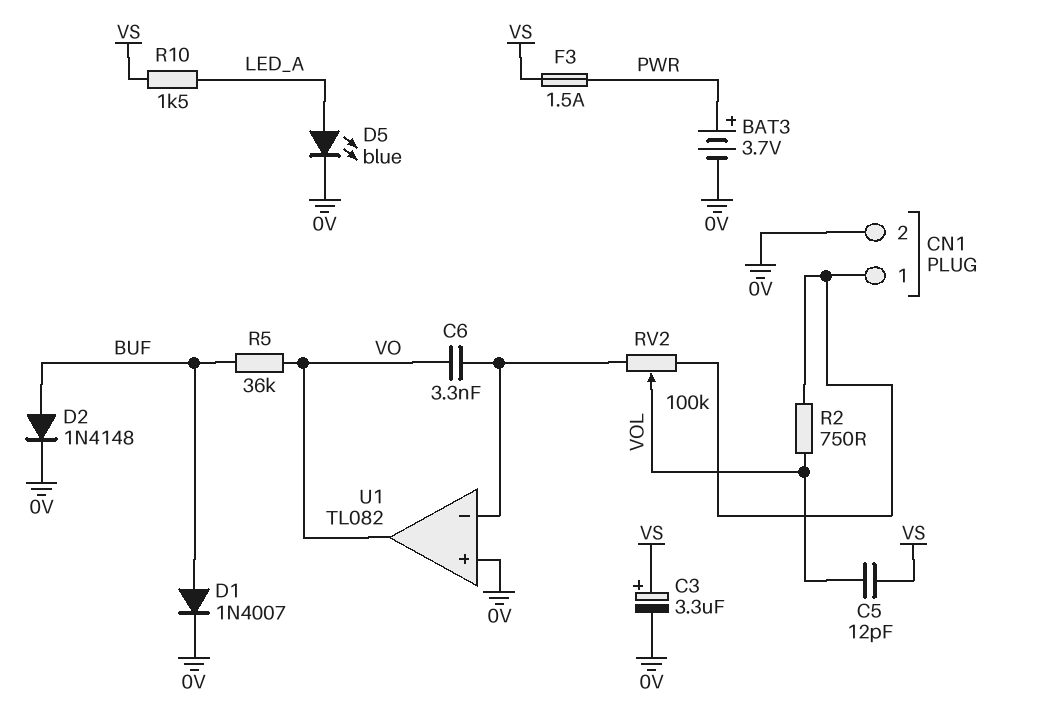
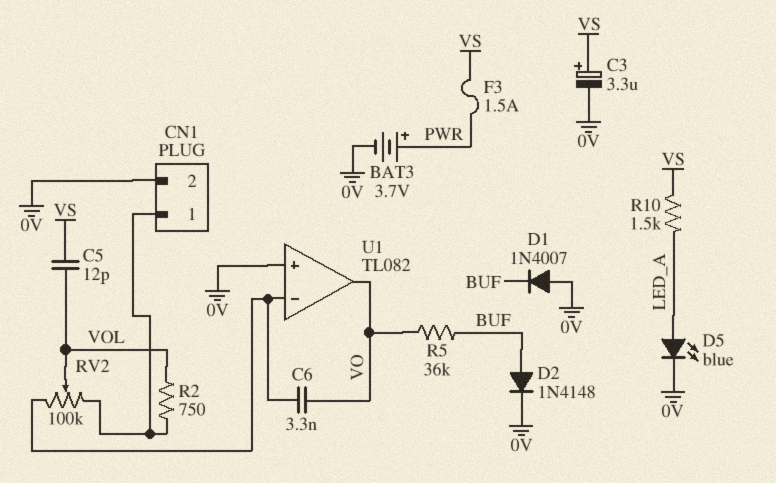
D1: diode 1N4007 (A BUF, K 0V) -> diode 1N4007 (A 0V, K BUF)

